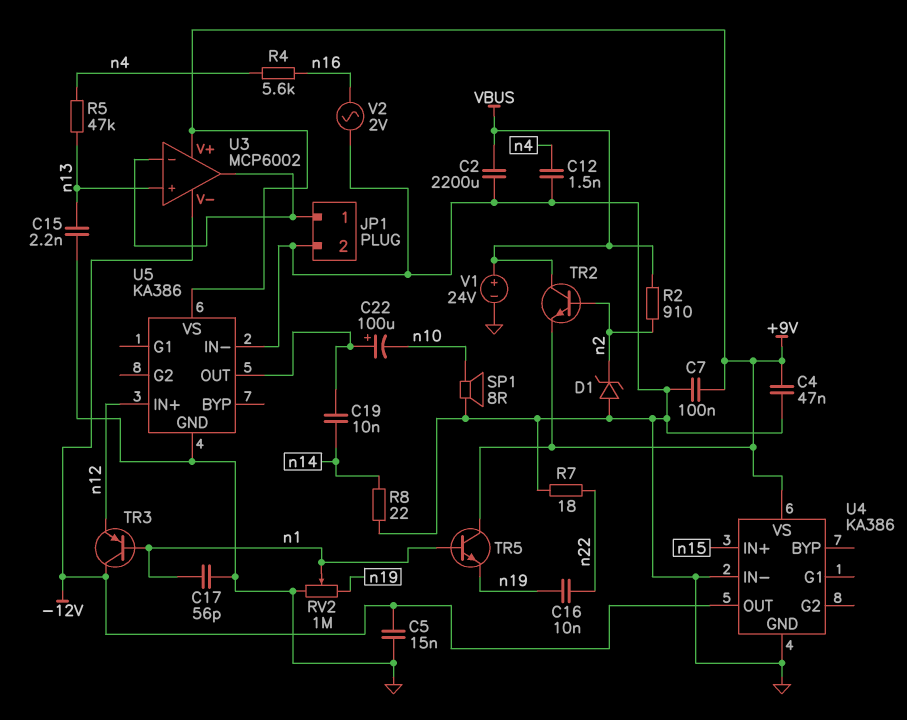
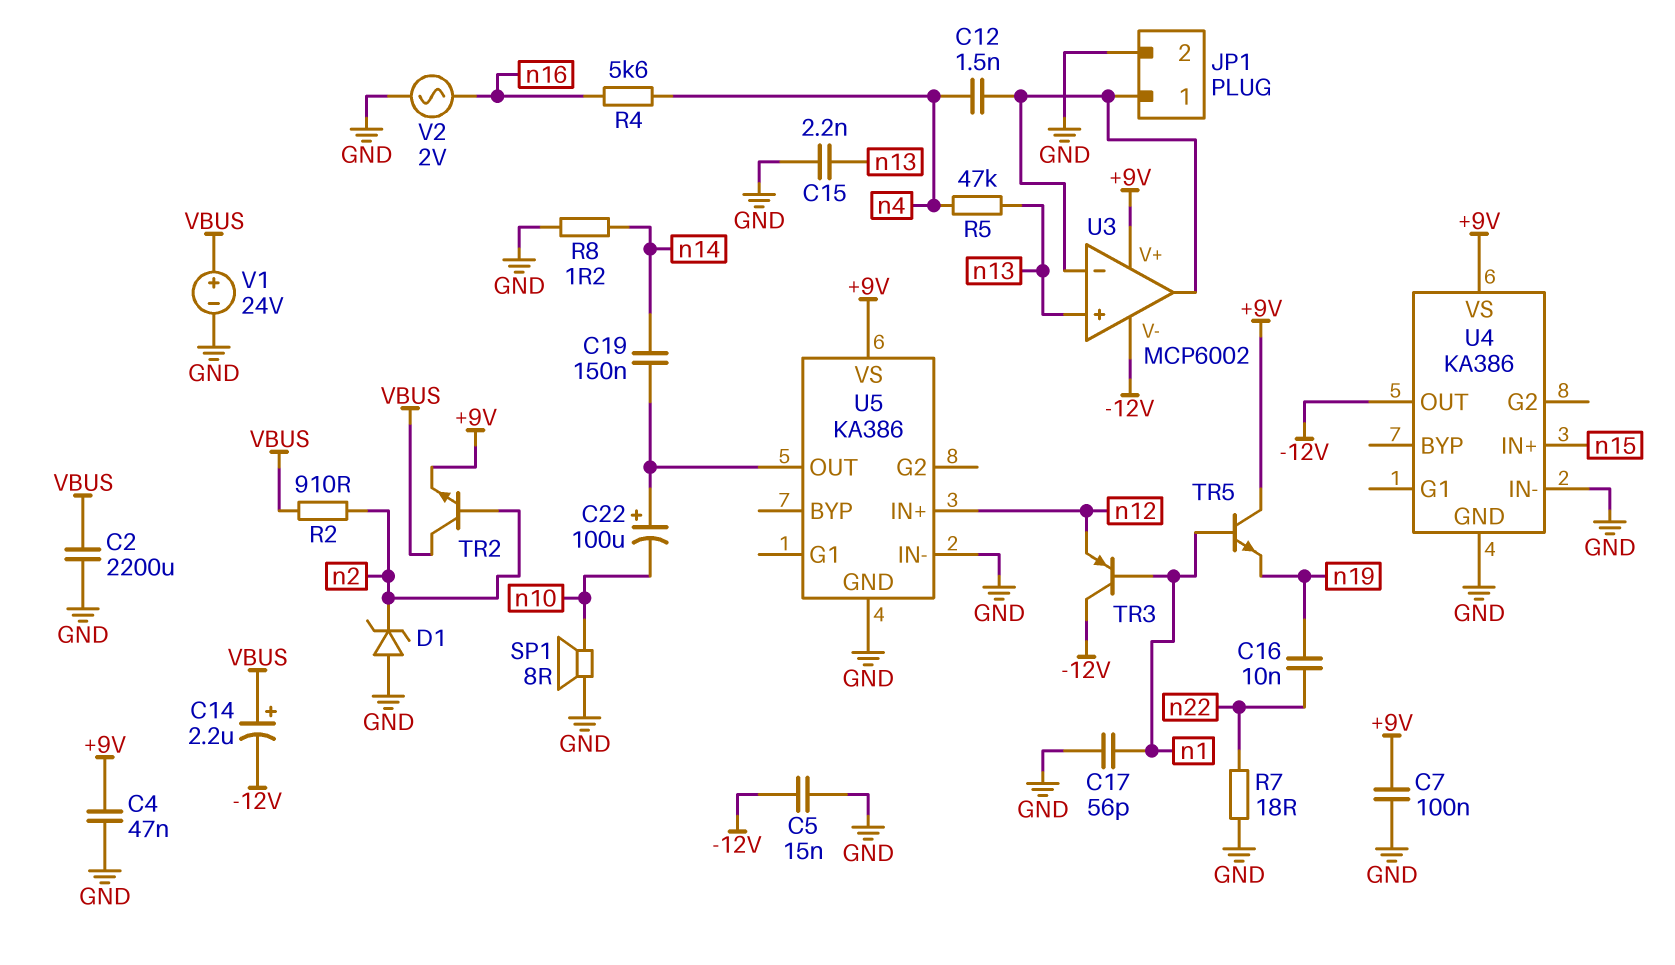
C12: 1.5nF (GND, n4) -> 1.5nF (JP1/1, n4)
C14: none -> 2.2uF (plus VBUS, minus -12V)
C19: 10nF (U5/OUT, n14) -> 150nF (U5/OUT, n14)
R8: 22 (GND, n14) -> 1.2 (GND, n14)
RV2: 1M (GND, n19, wiper n1) -> none

